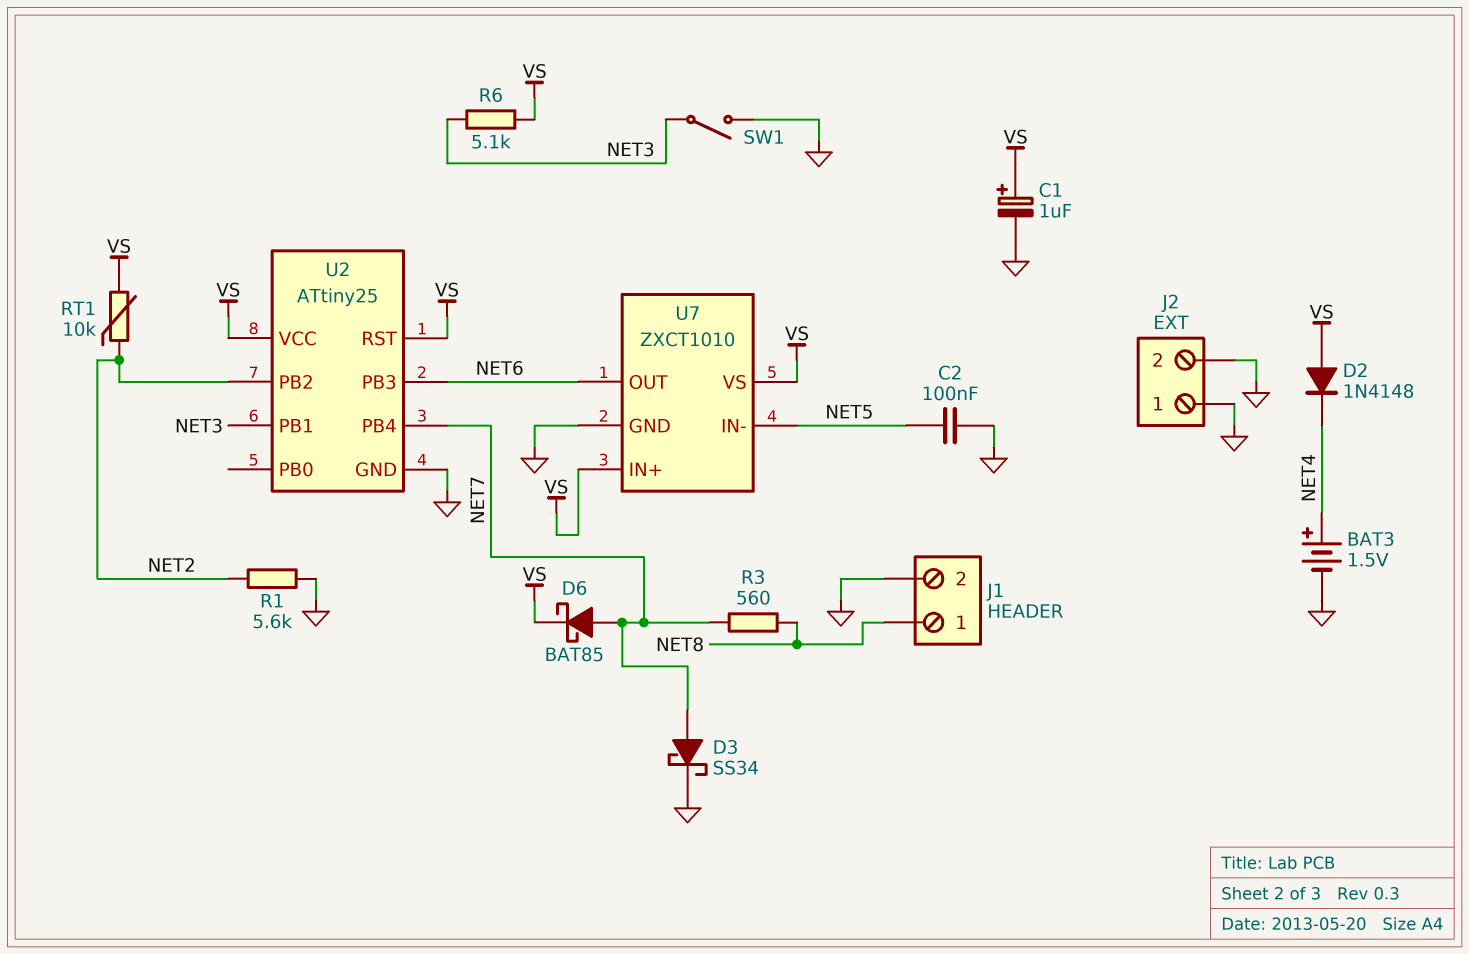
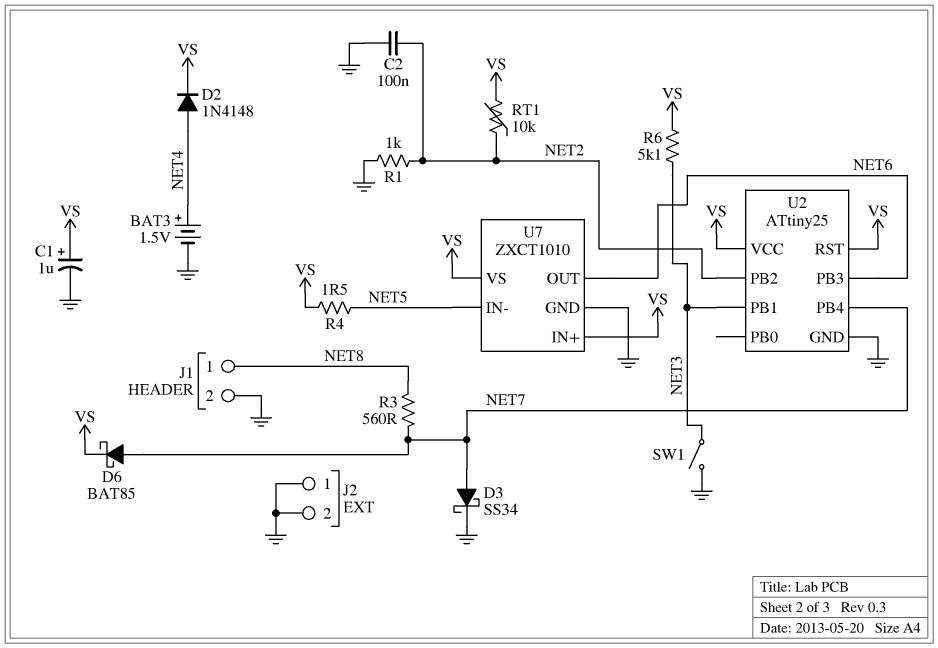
C2: 100nF (GND, NET5) -> 100nF (GND, NET2)
D2: diode 1N4148 (A VS, K NET4) -> diode 1N4148 (A NET4, K VS)
R1: 5.6k (GND, NET2) -> 1k (GND, NET2)
R4: none -> 1.5 (NET5, VS)

